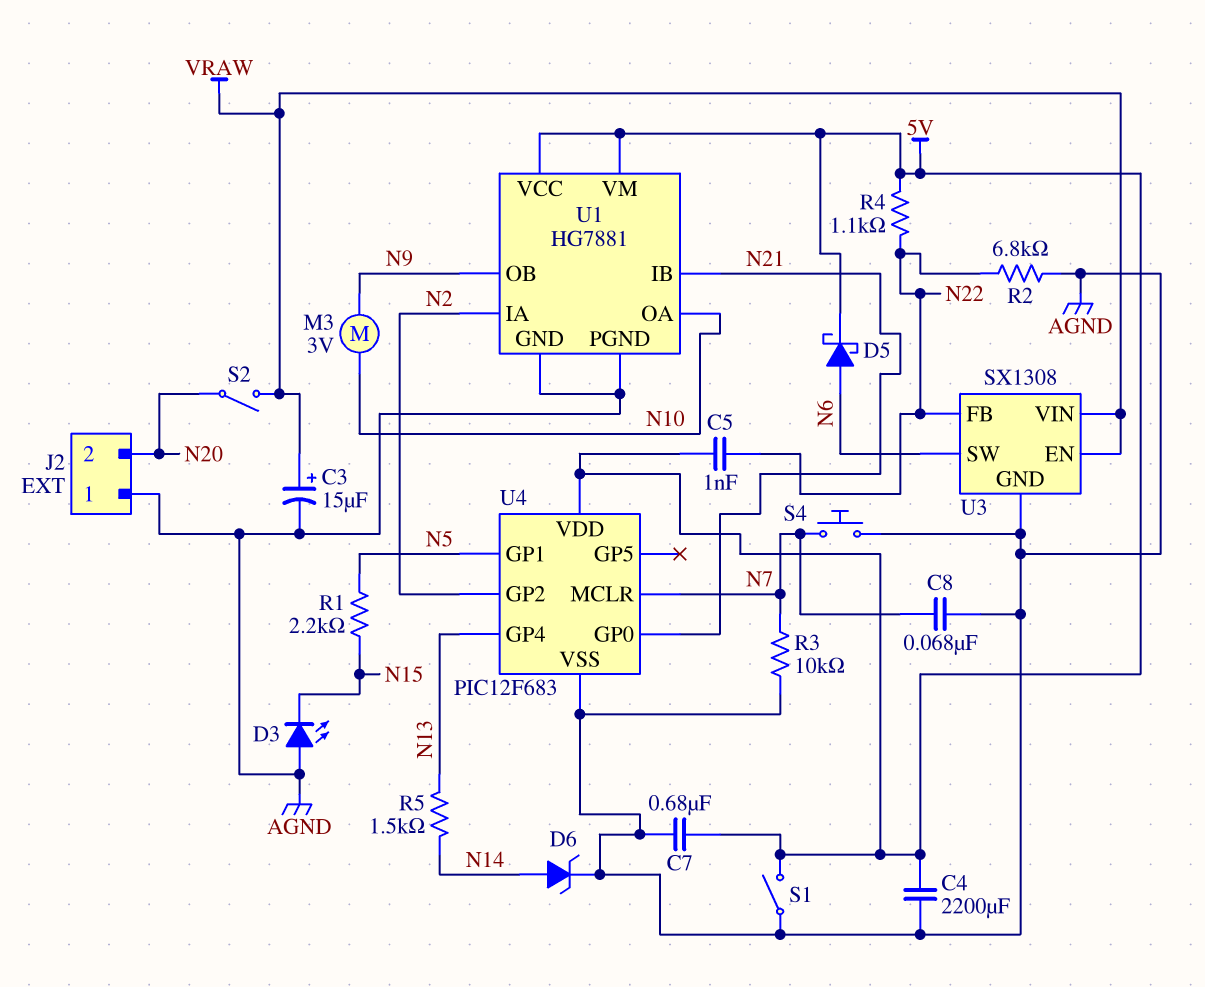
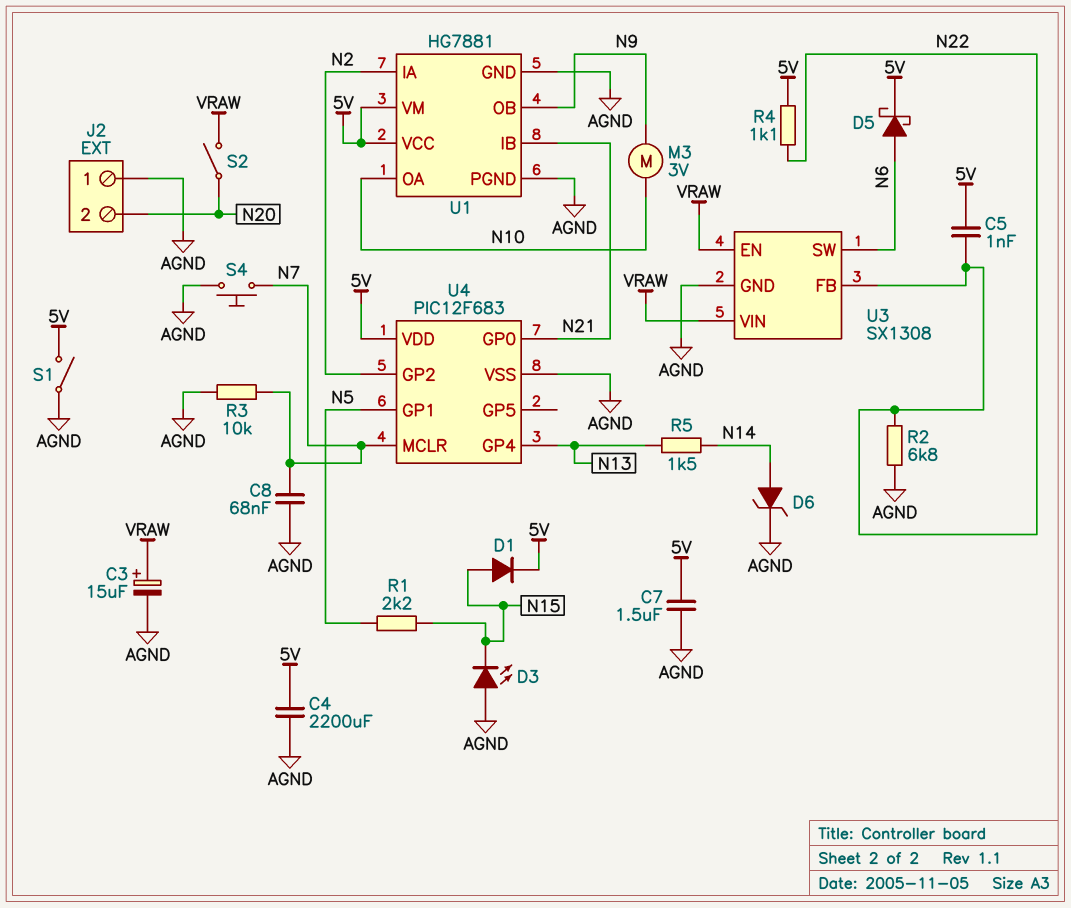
C7: 680nF (5V, AGND) -> 1.5uF (5V, AGND)
D1: none -> diode (A N15, K 5V)

